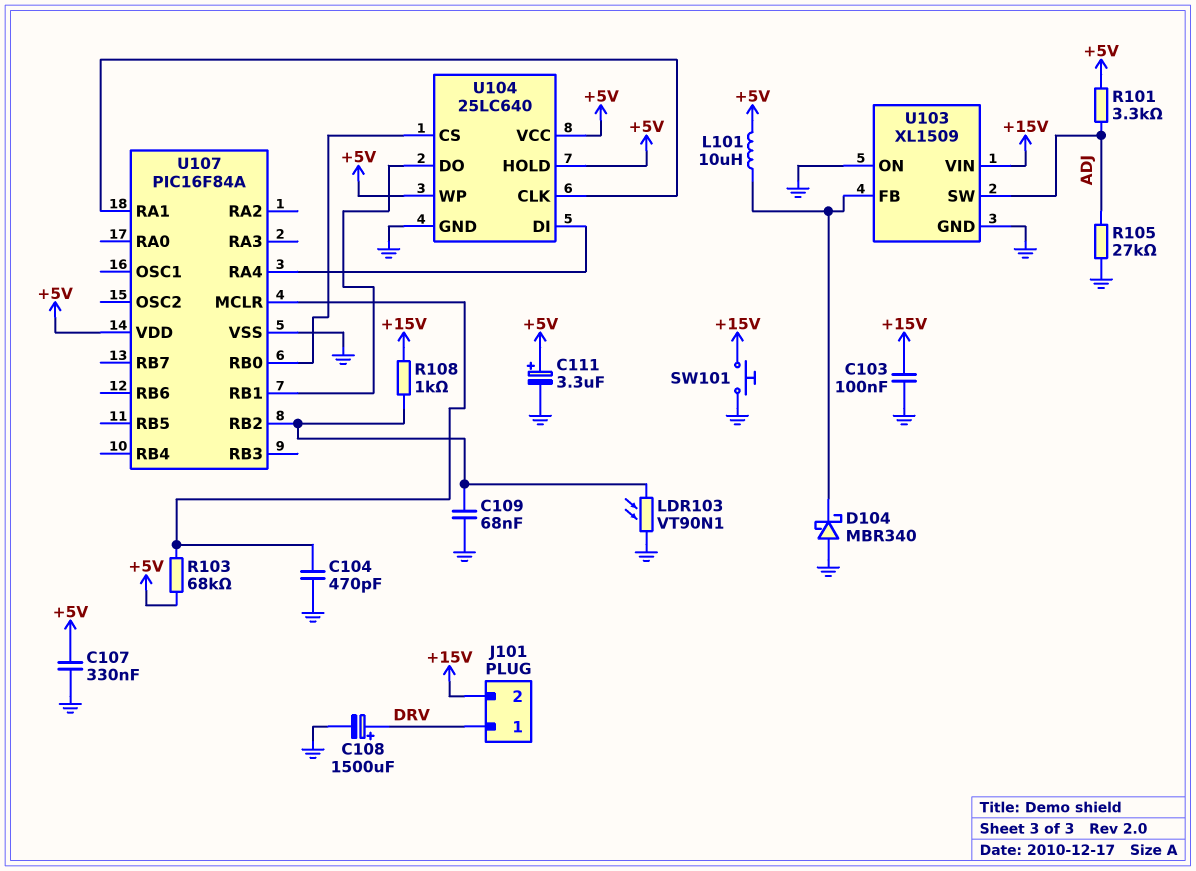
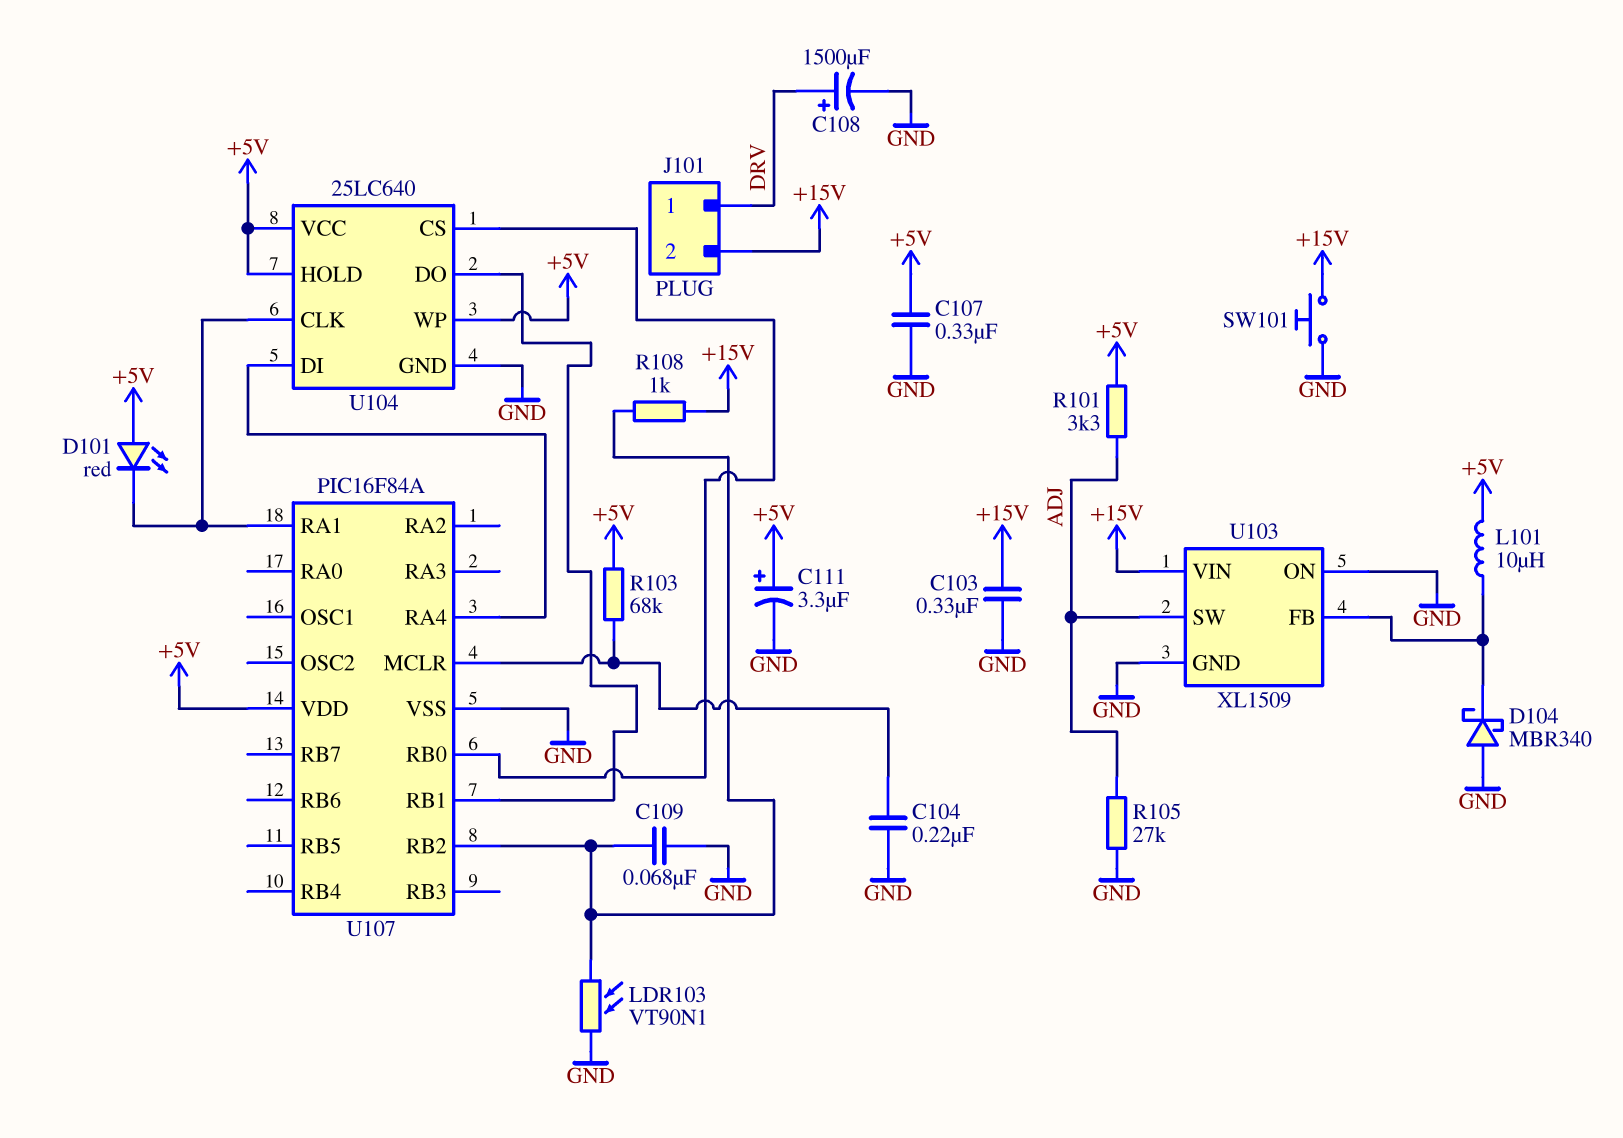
C103: 100nF (+15V, GND) -> 330nF (+15V, GND)
C104: 470pF (GND, U107/MCLR) -> 220nF (GND, U107/MCLR)
D101: none -> LED red (A +5V, K U104/CLK)

